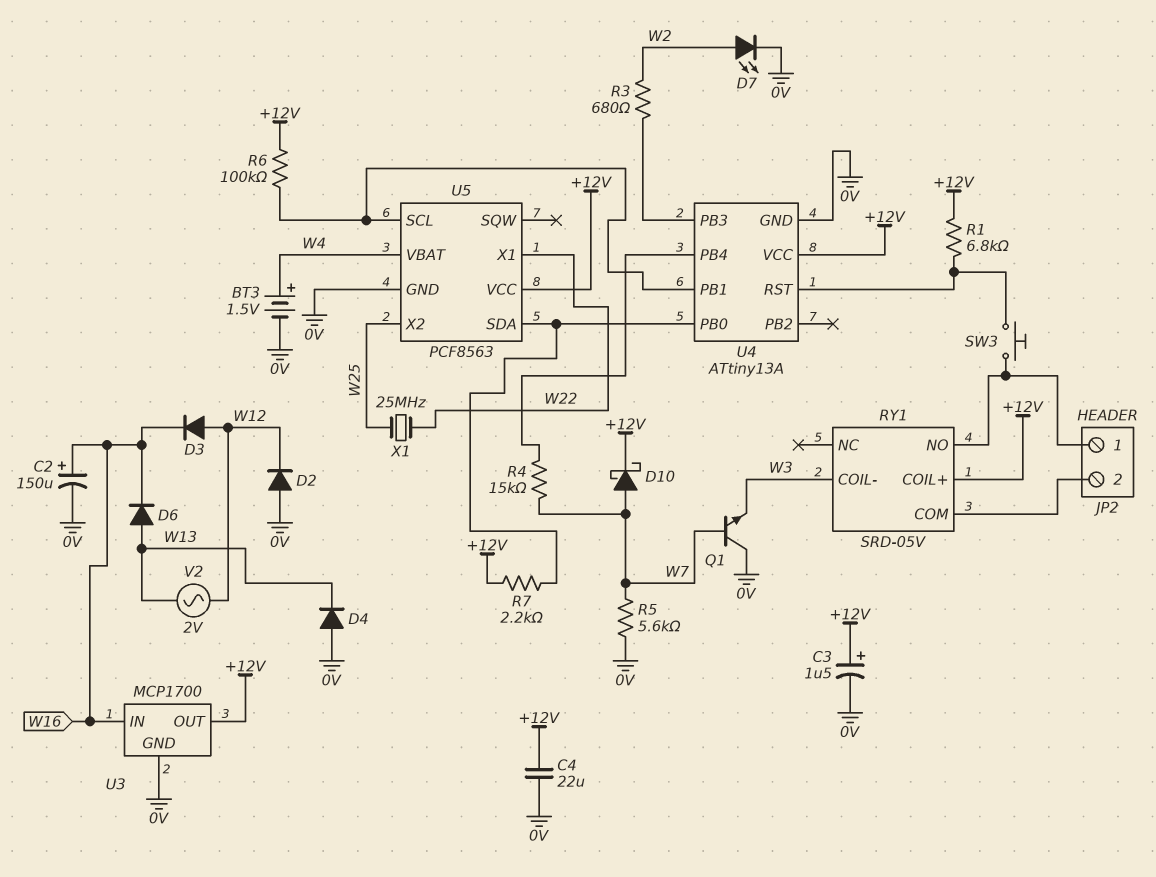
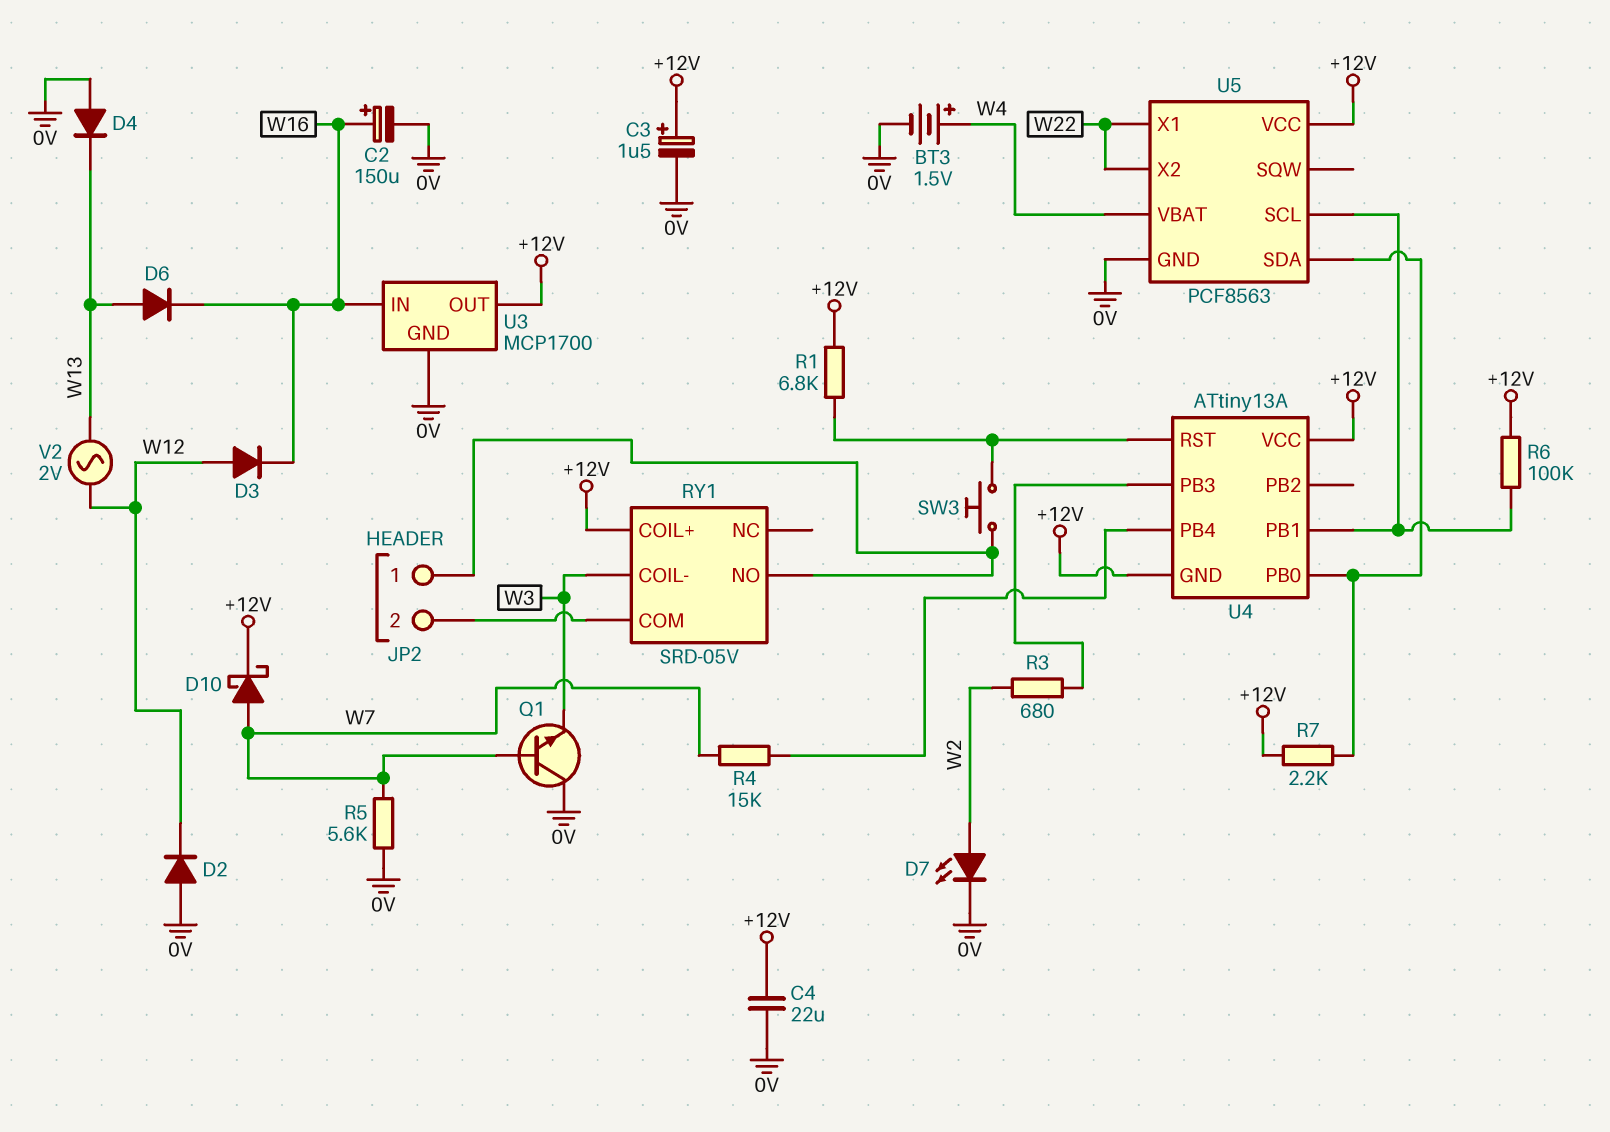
U4 pin GND: 0V -> +12V
U5 pin X2: W25 -> W22
X1: 25MHz (W22, W25) -> none

